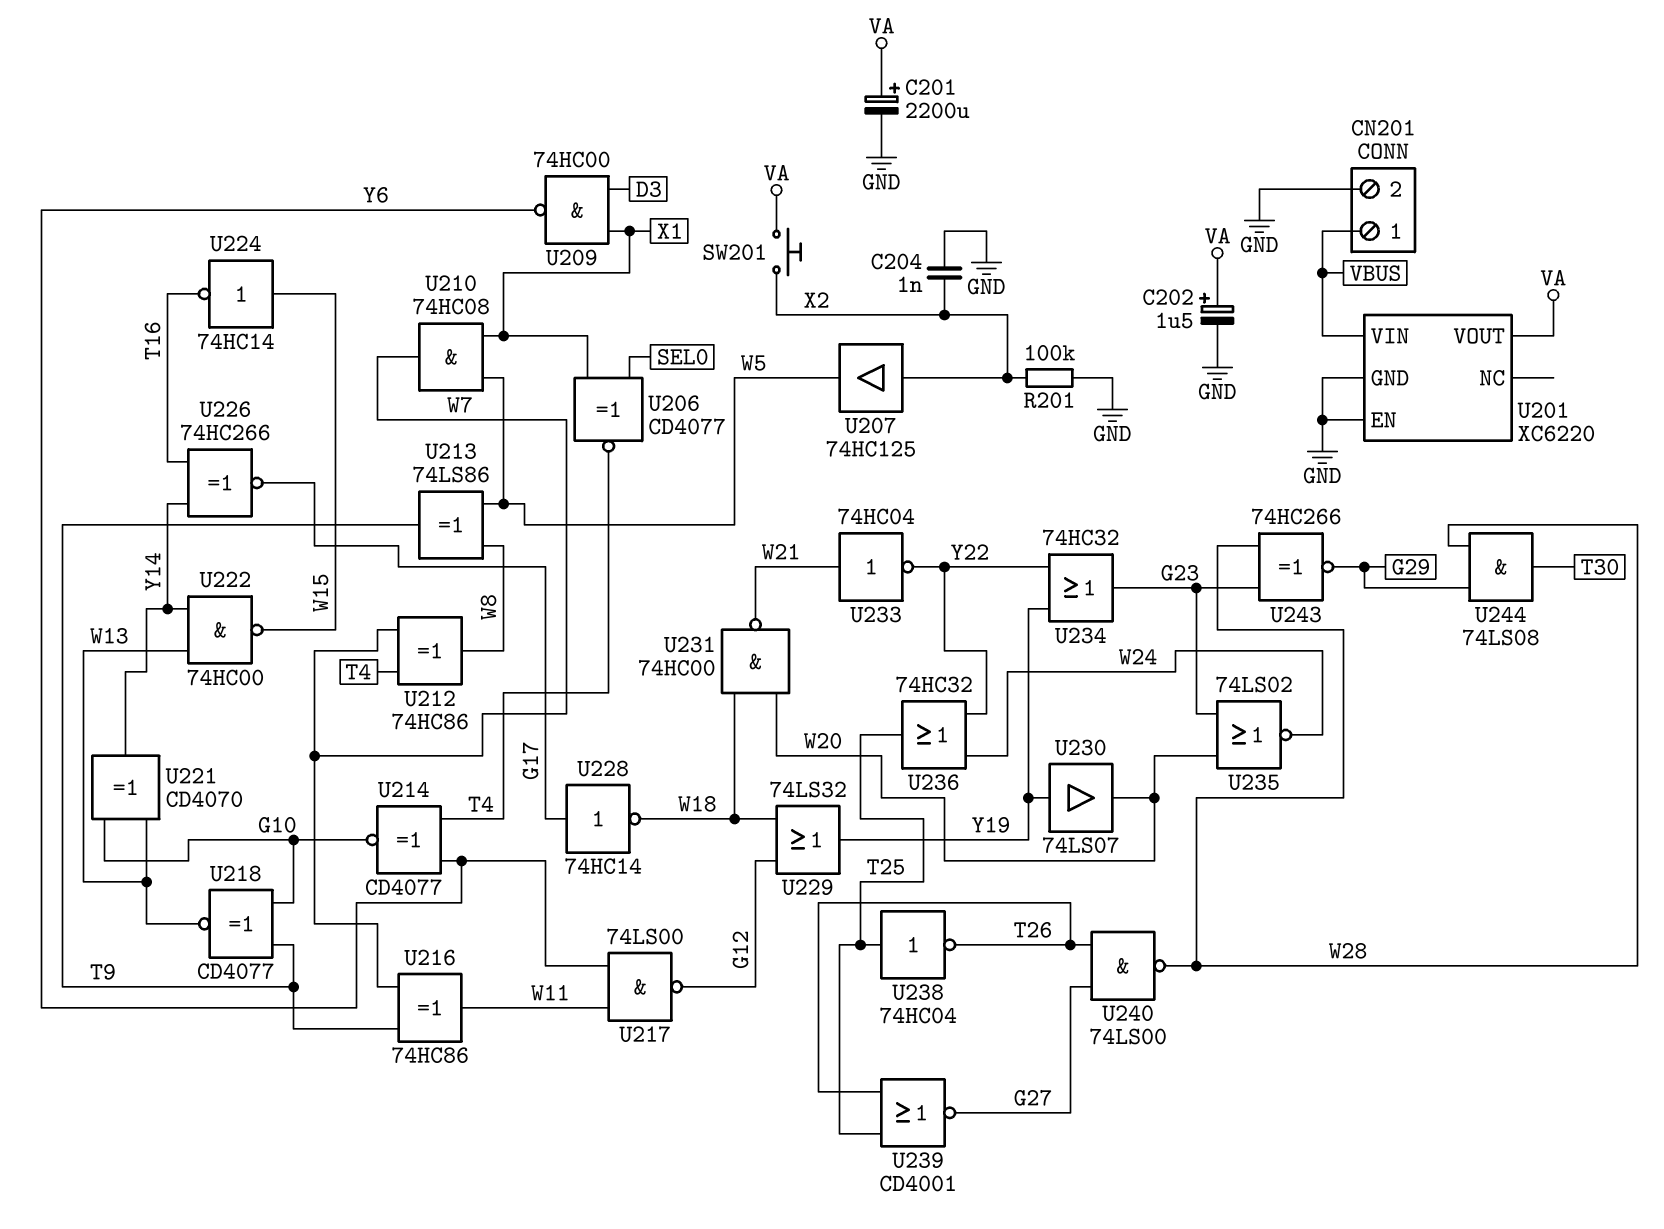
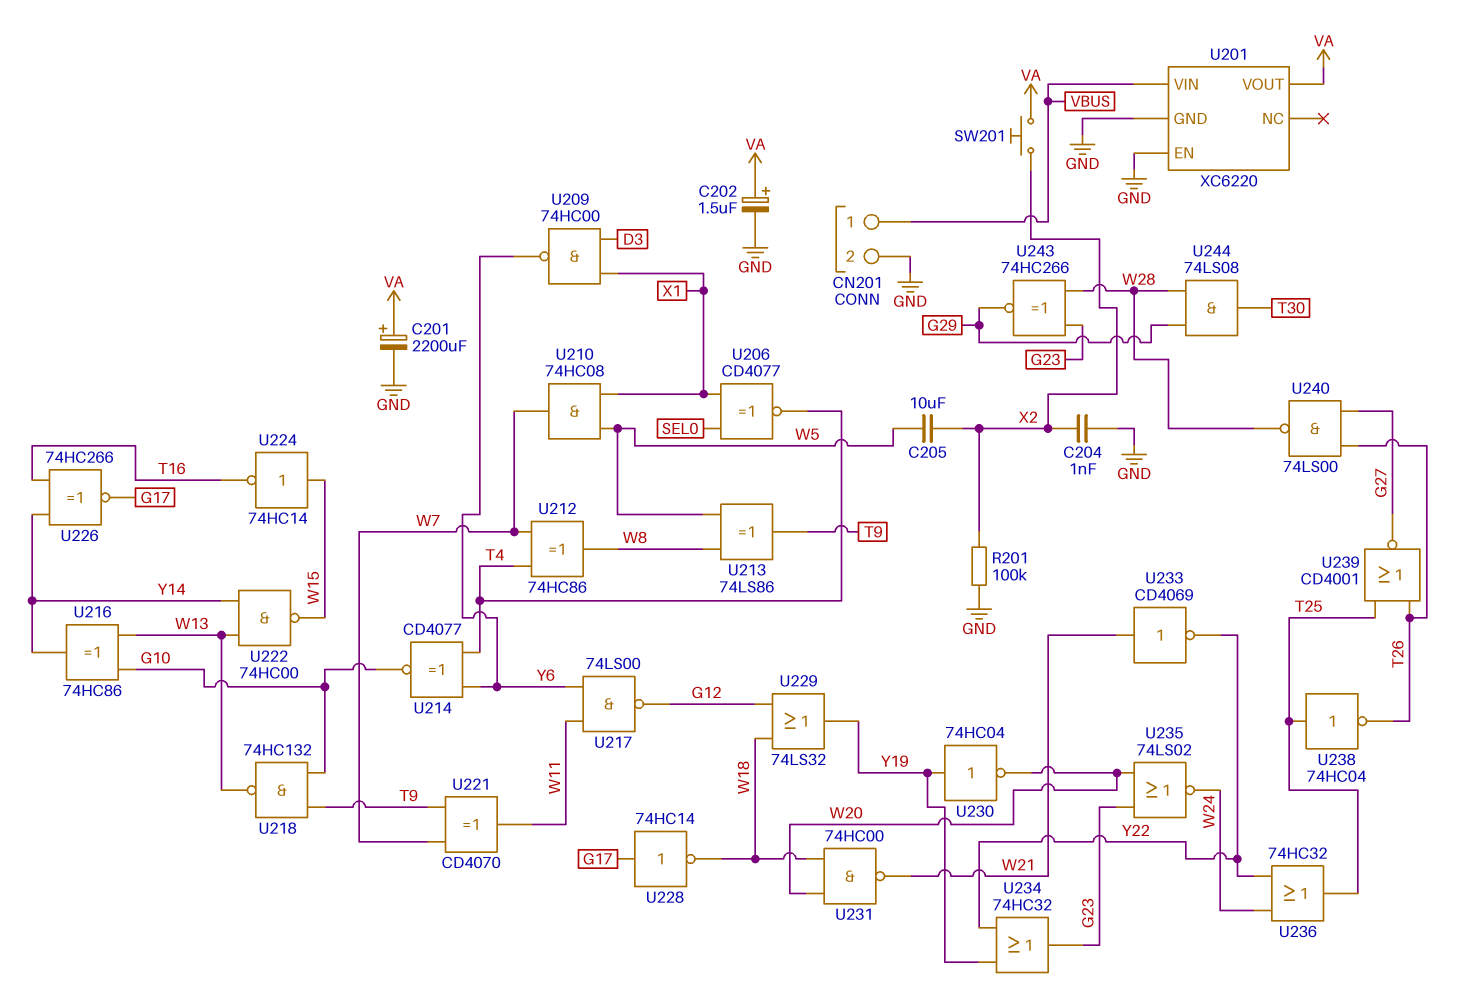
C205: none -> 10uF (W5, X2)
U207: buffer 74HC125 (in X2, out W5) -> none
U216: XOR 74HC86 (in T9, in W7, out W11) -> XOR 74HC86 (in G10, in W13, out Y14)
U218: XNOR CD4077 (in G10, in T9, out W13) -> NAND 74HC132 (in G10, in T9, out W13)
U221: XOR CD4070 (in G10, in W13, out Y14) -> XOR CD4070 (in T9, in W7, out W11)
U230: buffer 74LS07 (in Y19, out W20) -> NOT 74HC04 (in Y19, out W20)
U233: NOT 74HC04 (in W21, out Y22) -> NOT CD4069 (in W21, out Y22)

